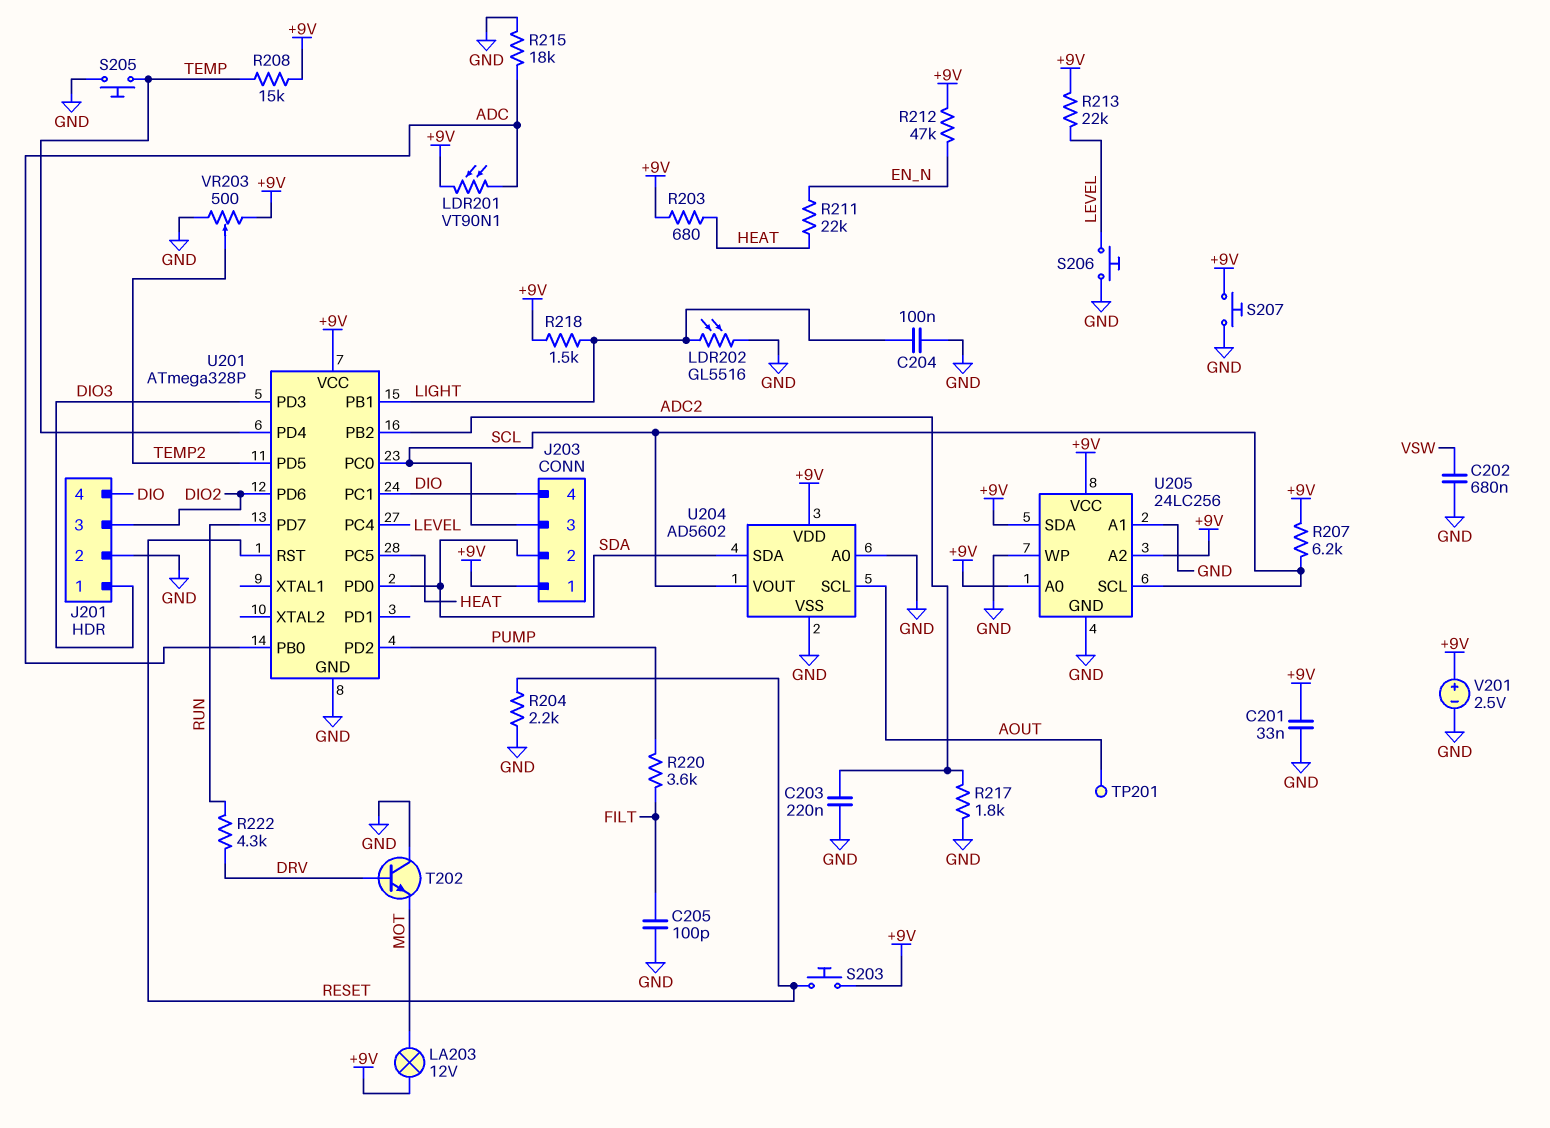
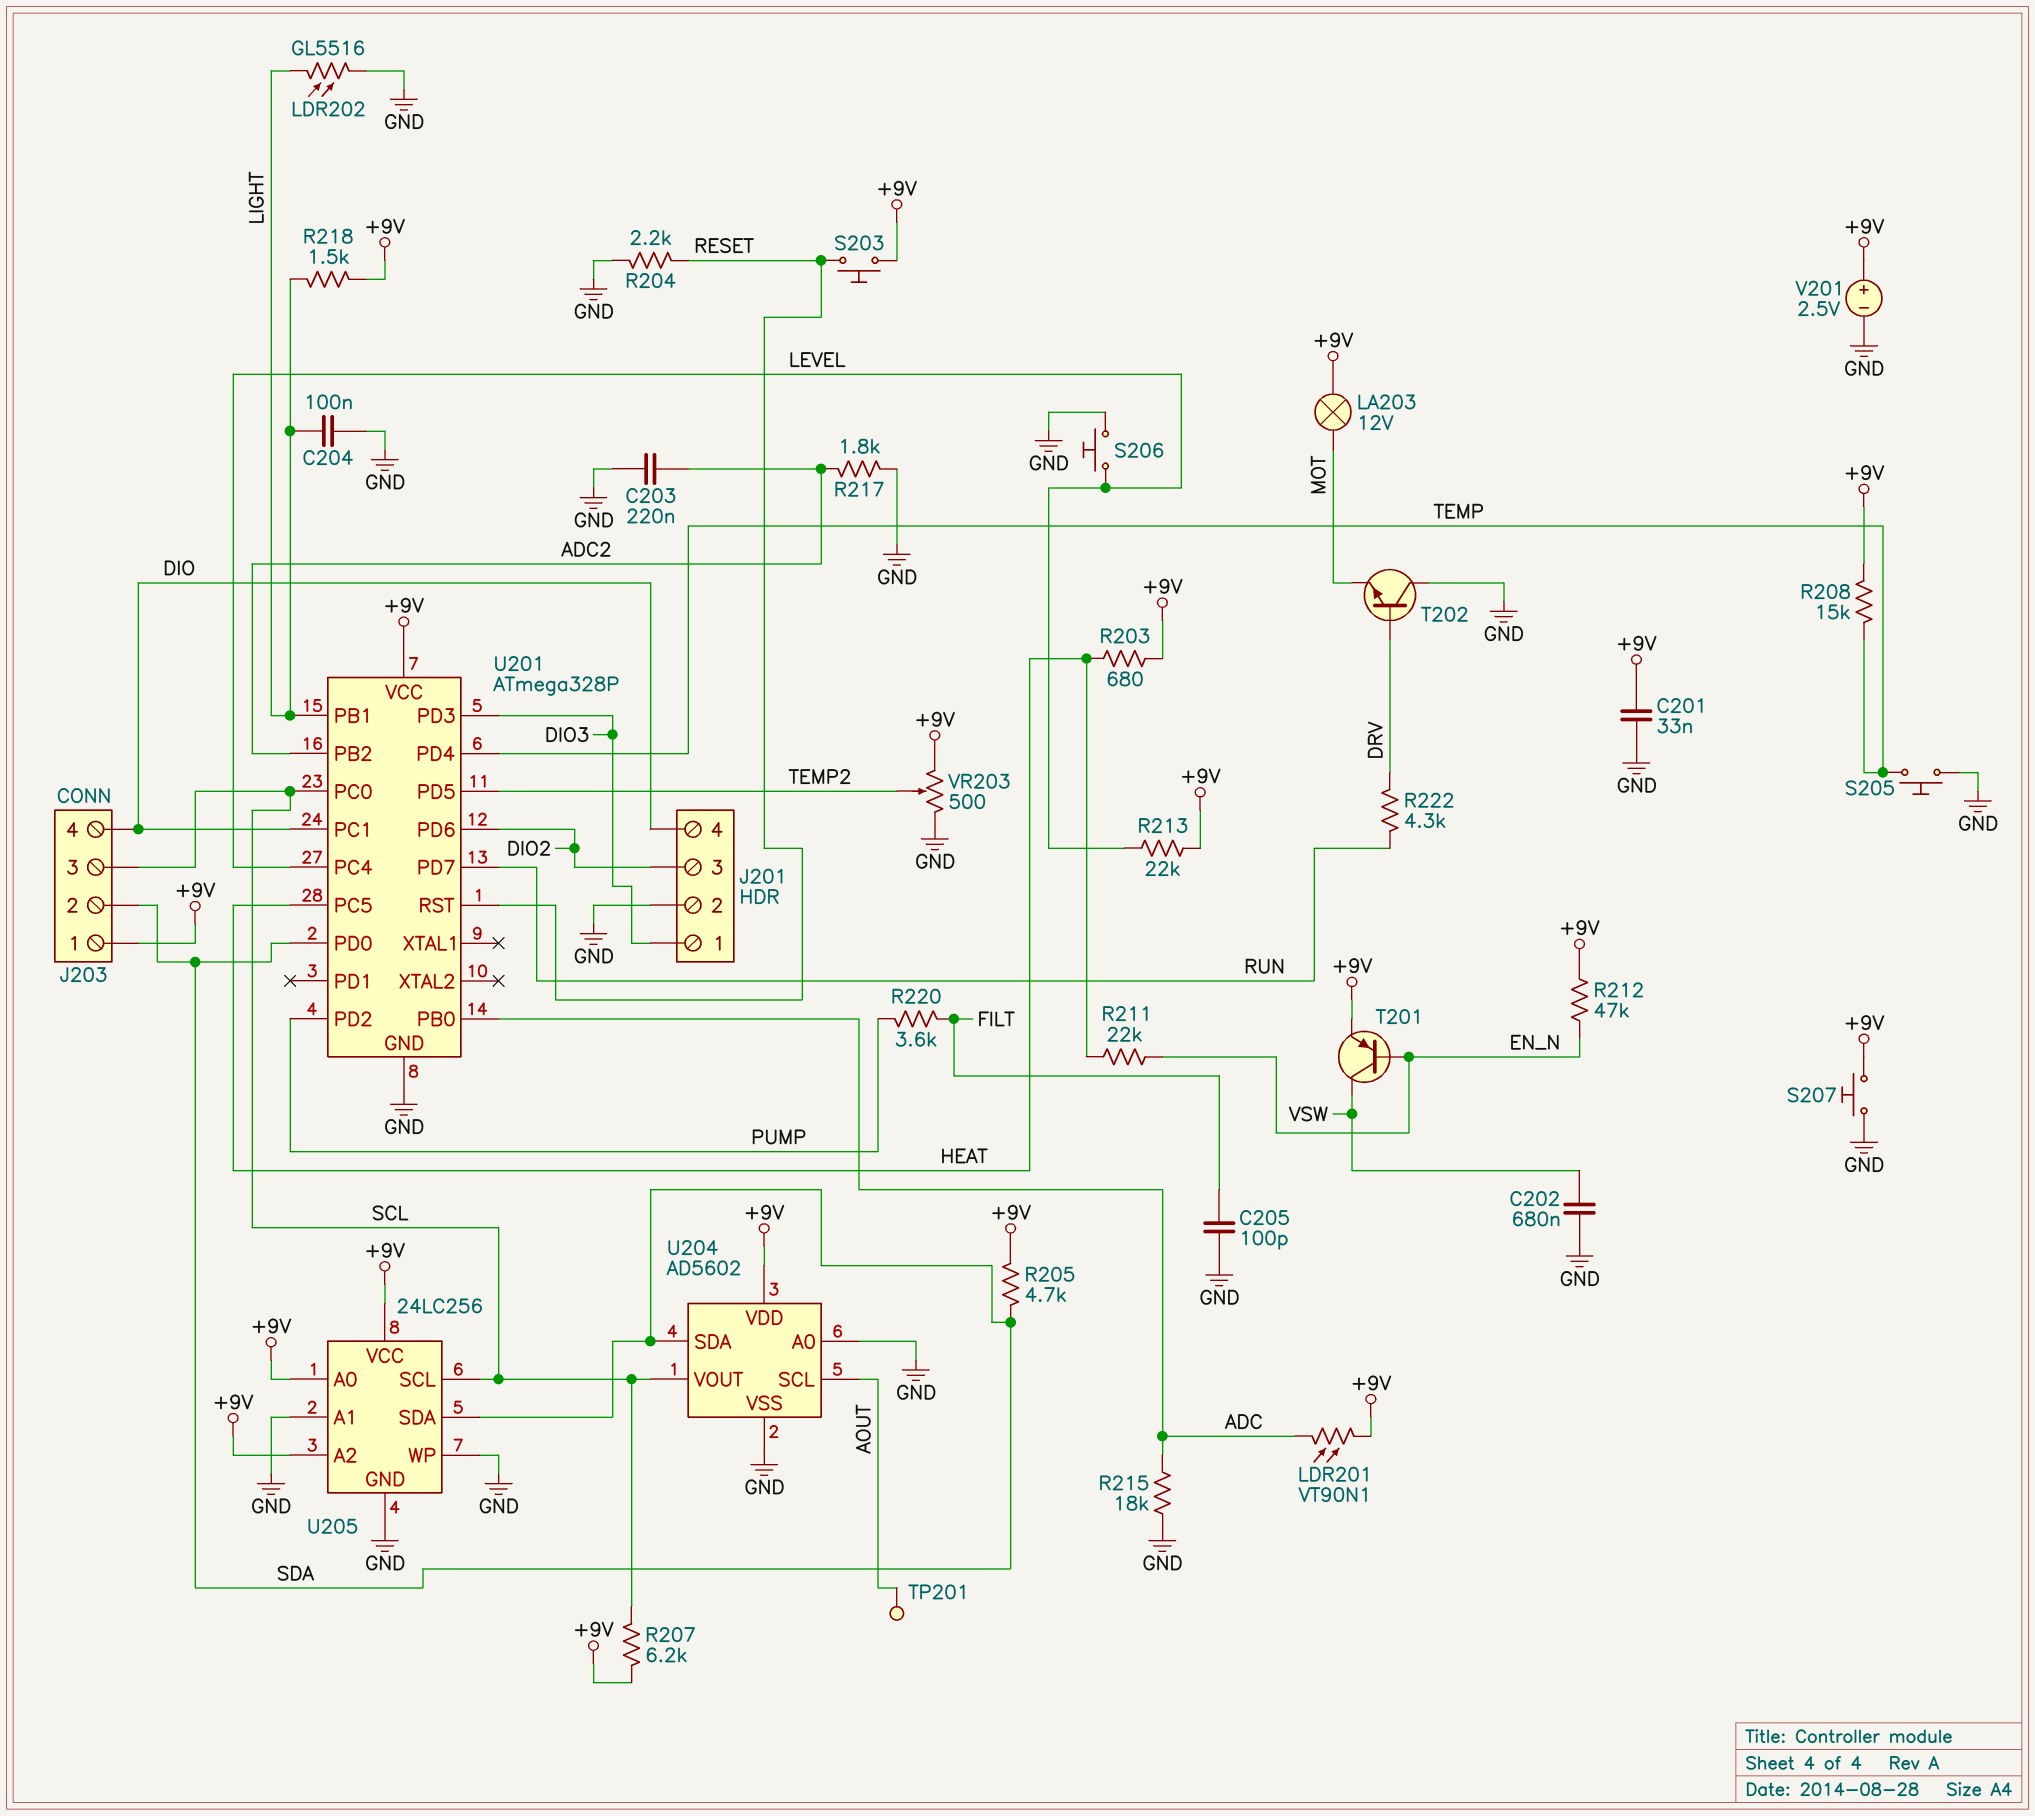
R205: none -> 4.7k (+9V, SDA)
T201: none -> PNP (B EN_N, C VSW, E +9V)
U205 pin SDA: +9V -> SDA

